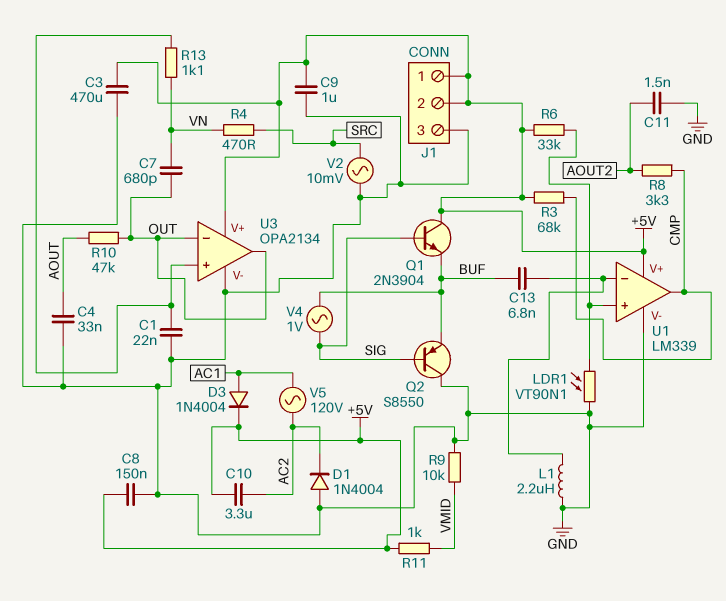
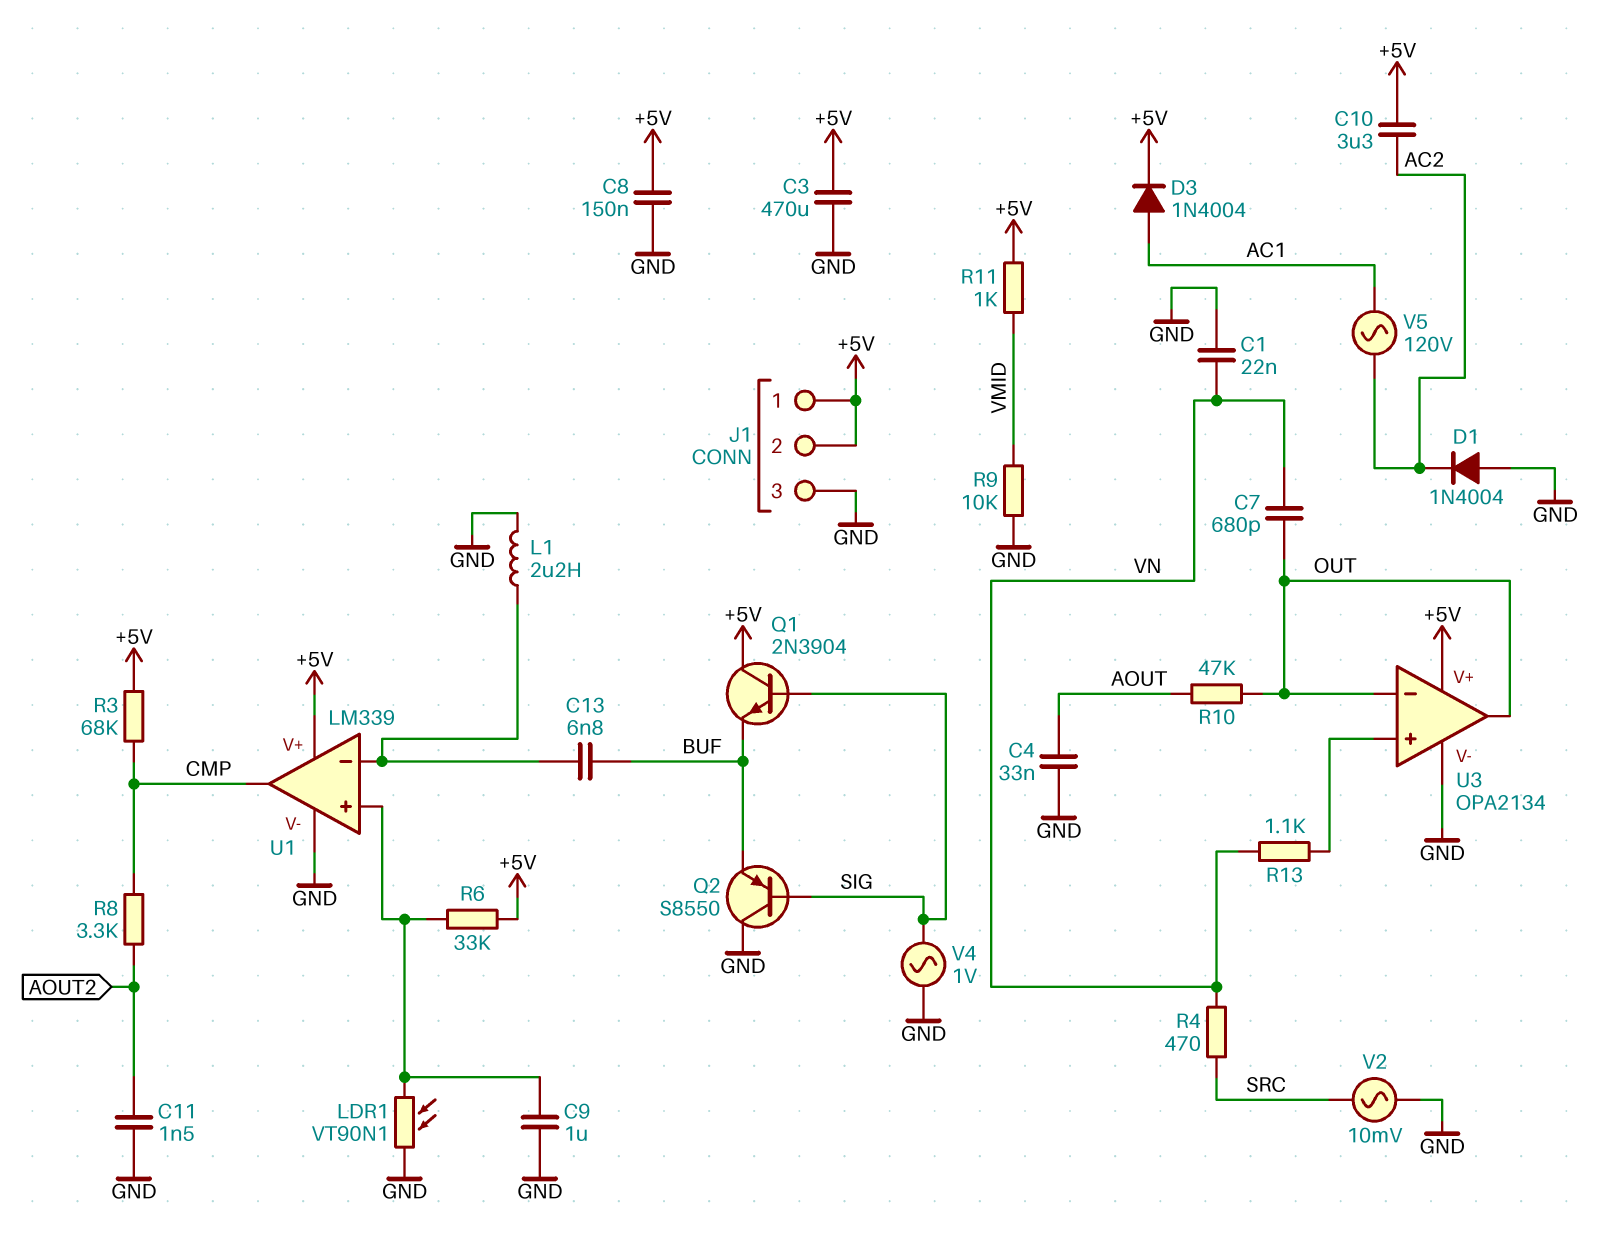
C1: 22nF (GND, U3/in+) -> 22nF (GND, VN)
C9: 1uF (+5V, GND) -> 1uF (GND, U1/in+)
V4: AC 1V (BUF, SIG) -> AC 1V (GND, SIG)

